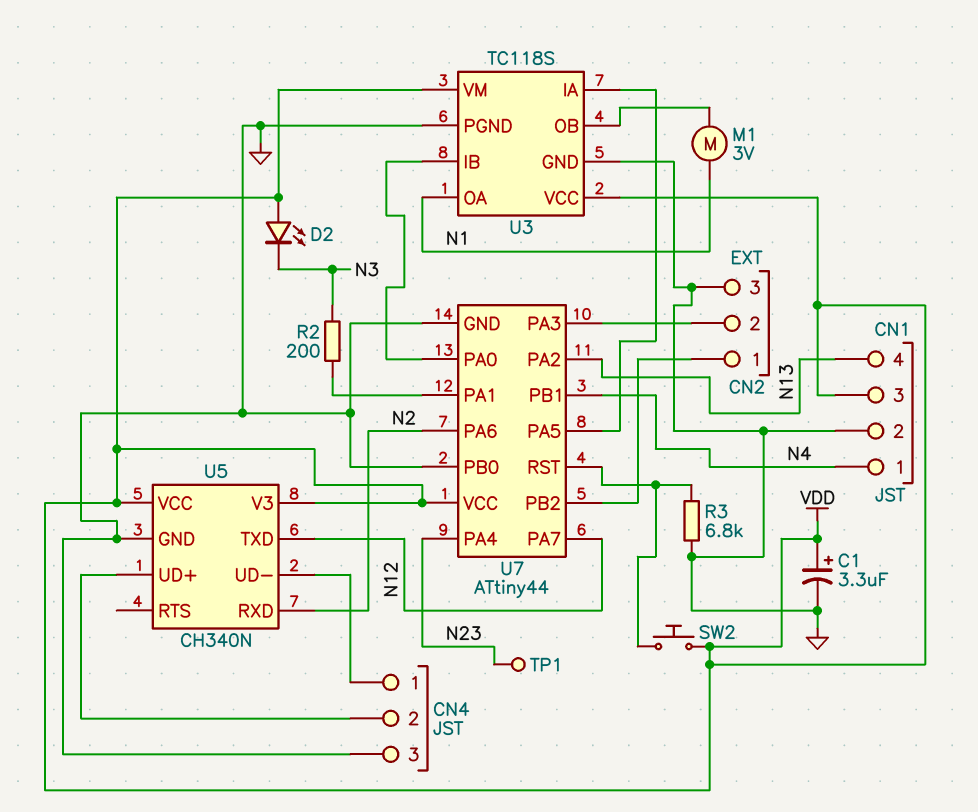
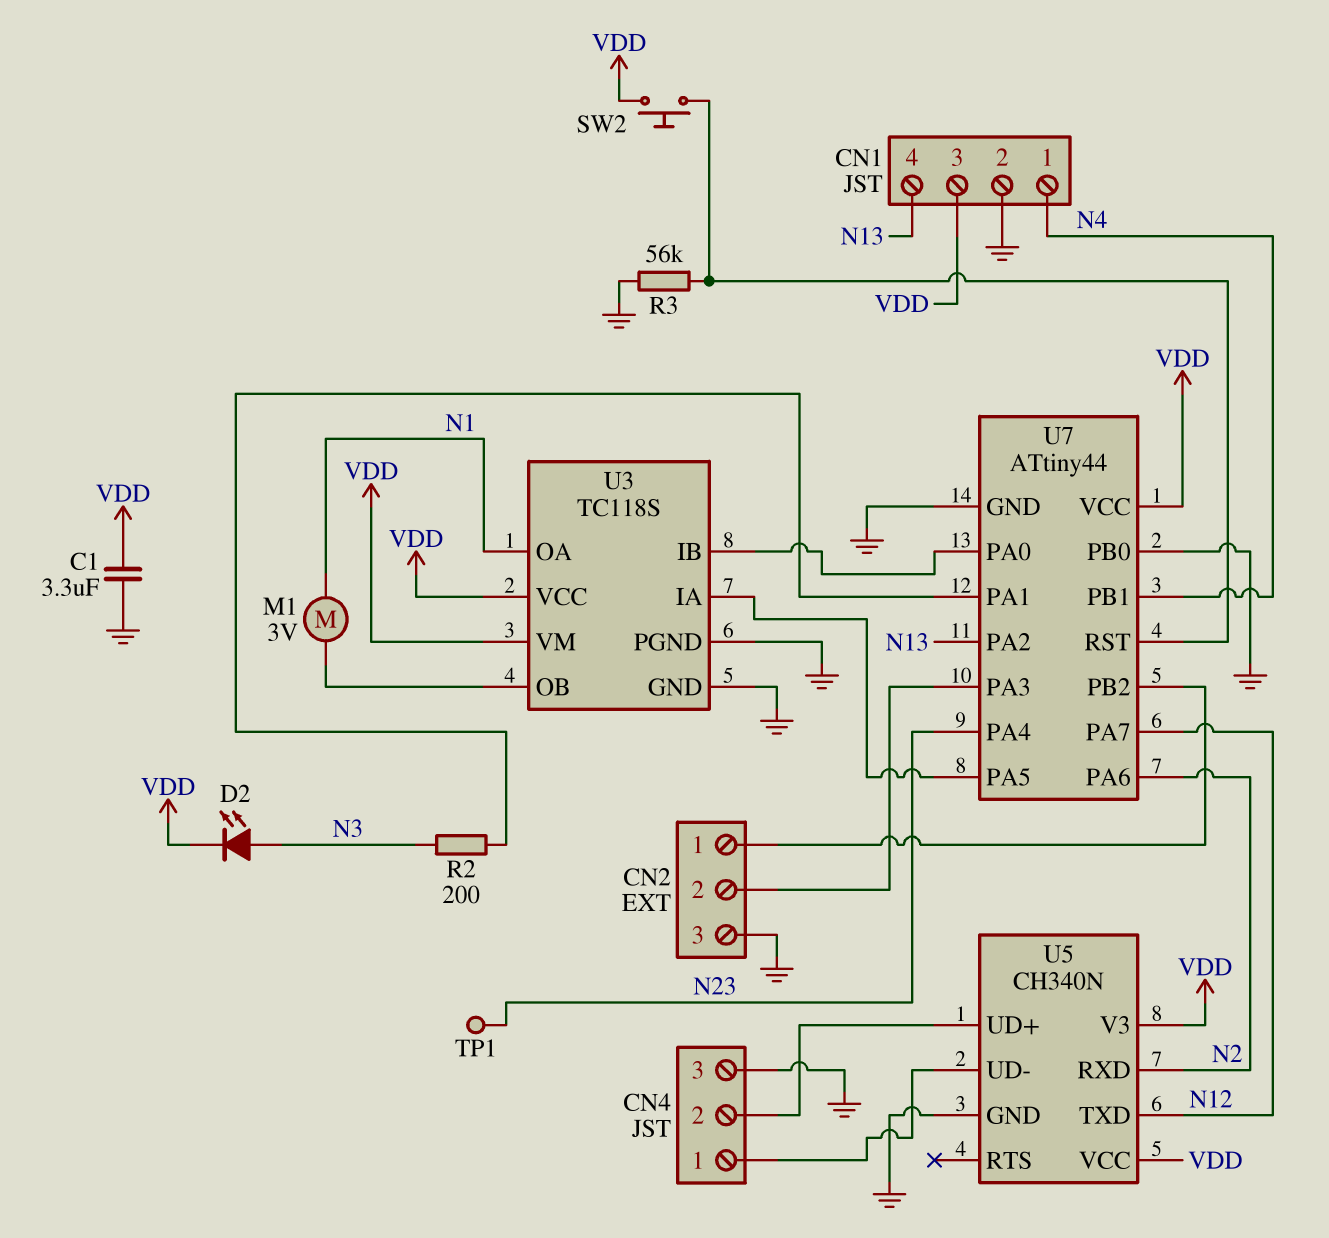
C1: 3.3uF (plus VDD, minus GND) -> 3.3uF (GND, VDD)
D2: LED (A VDD, K N3) -> LED (A N3, K VDD)
R3: 6.8k (GND, U7/RST) -> 56k (GND, U7/RST)

